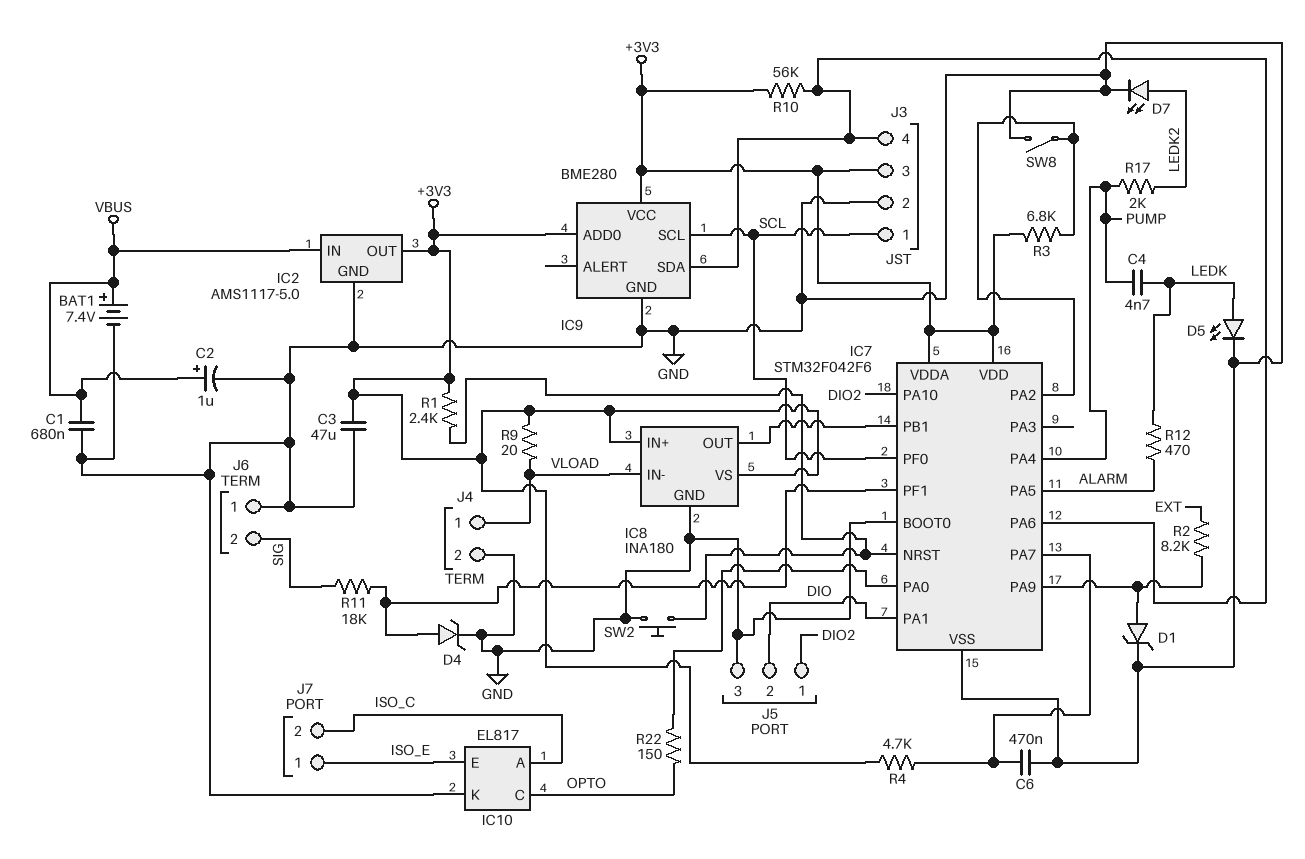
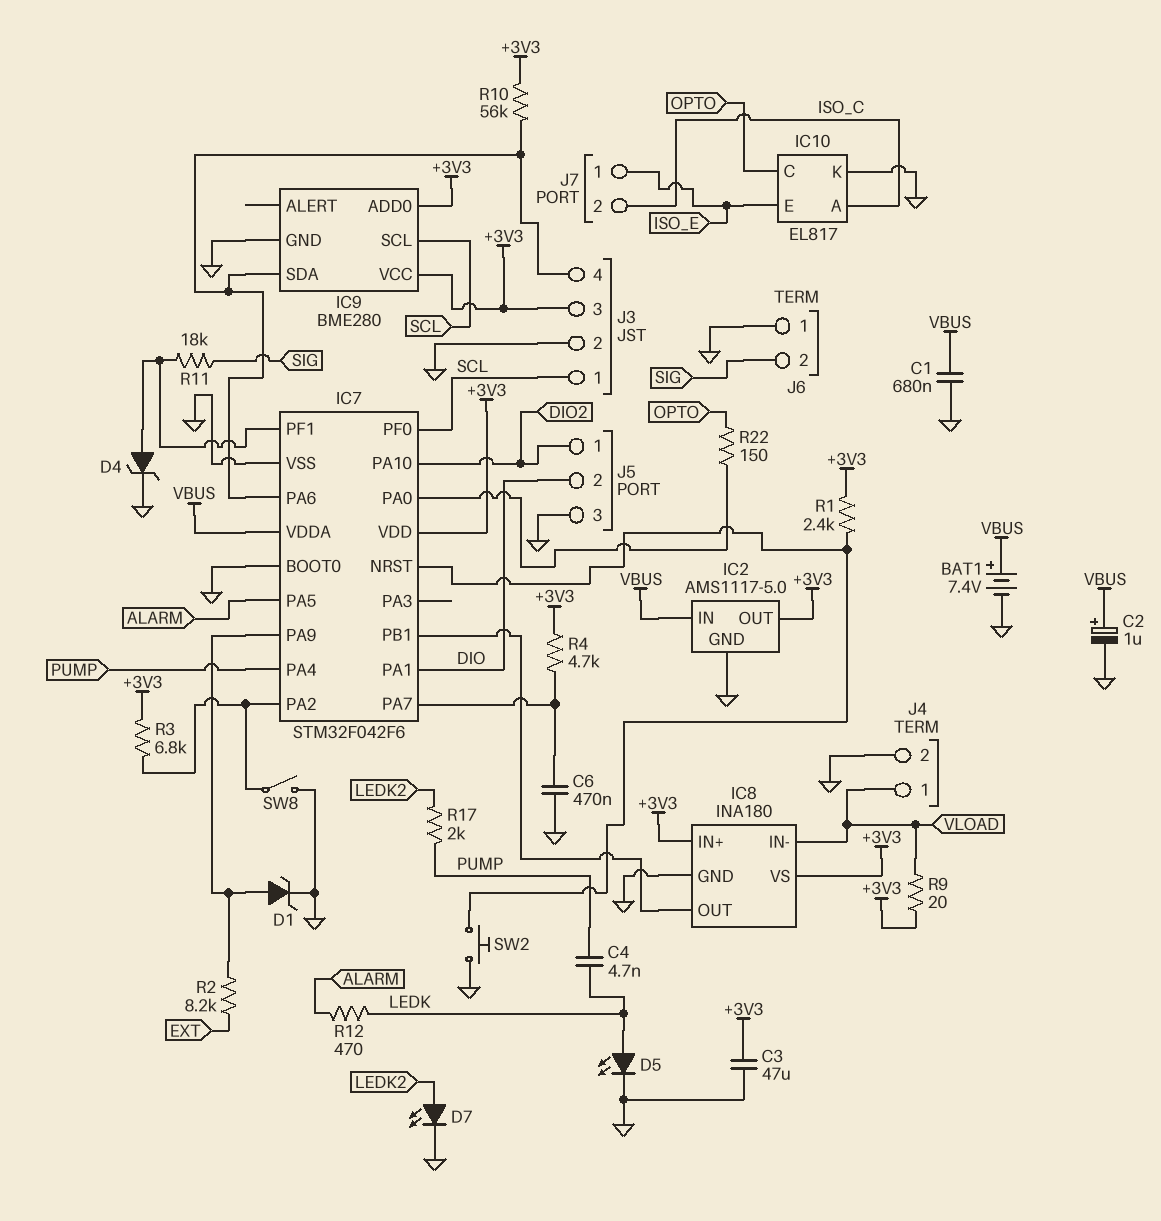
IC7 pin VDDA: +3V3 -> VBUS

